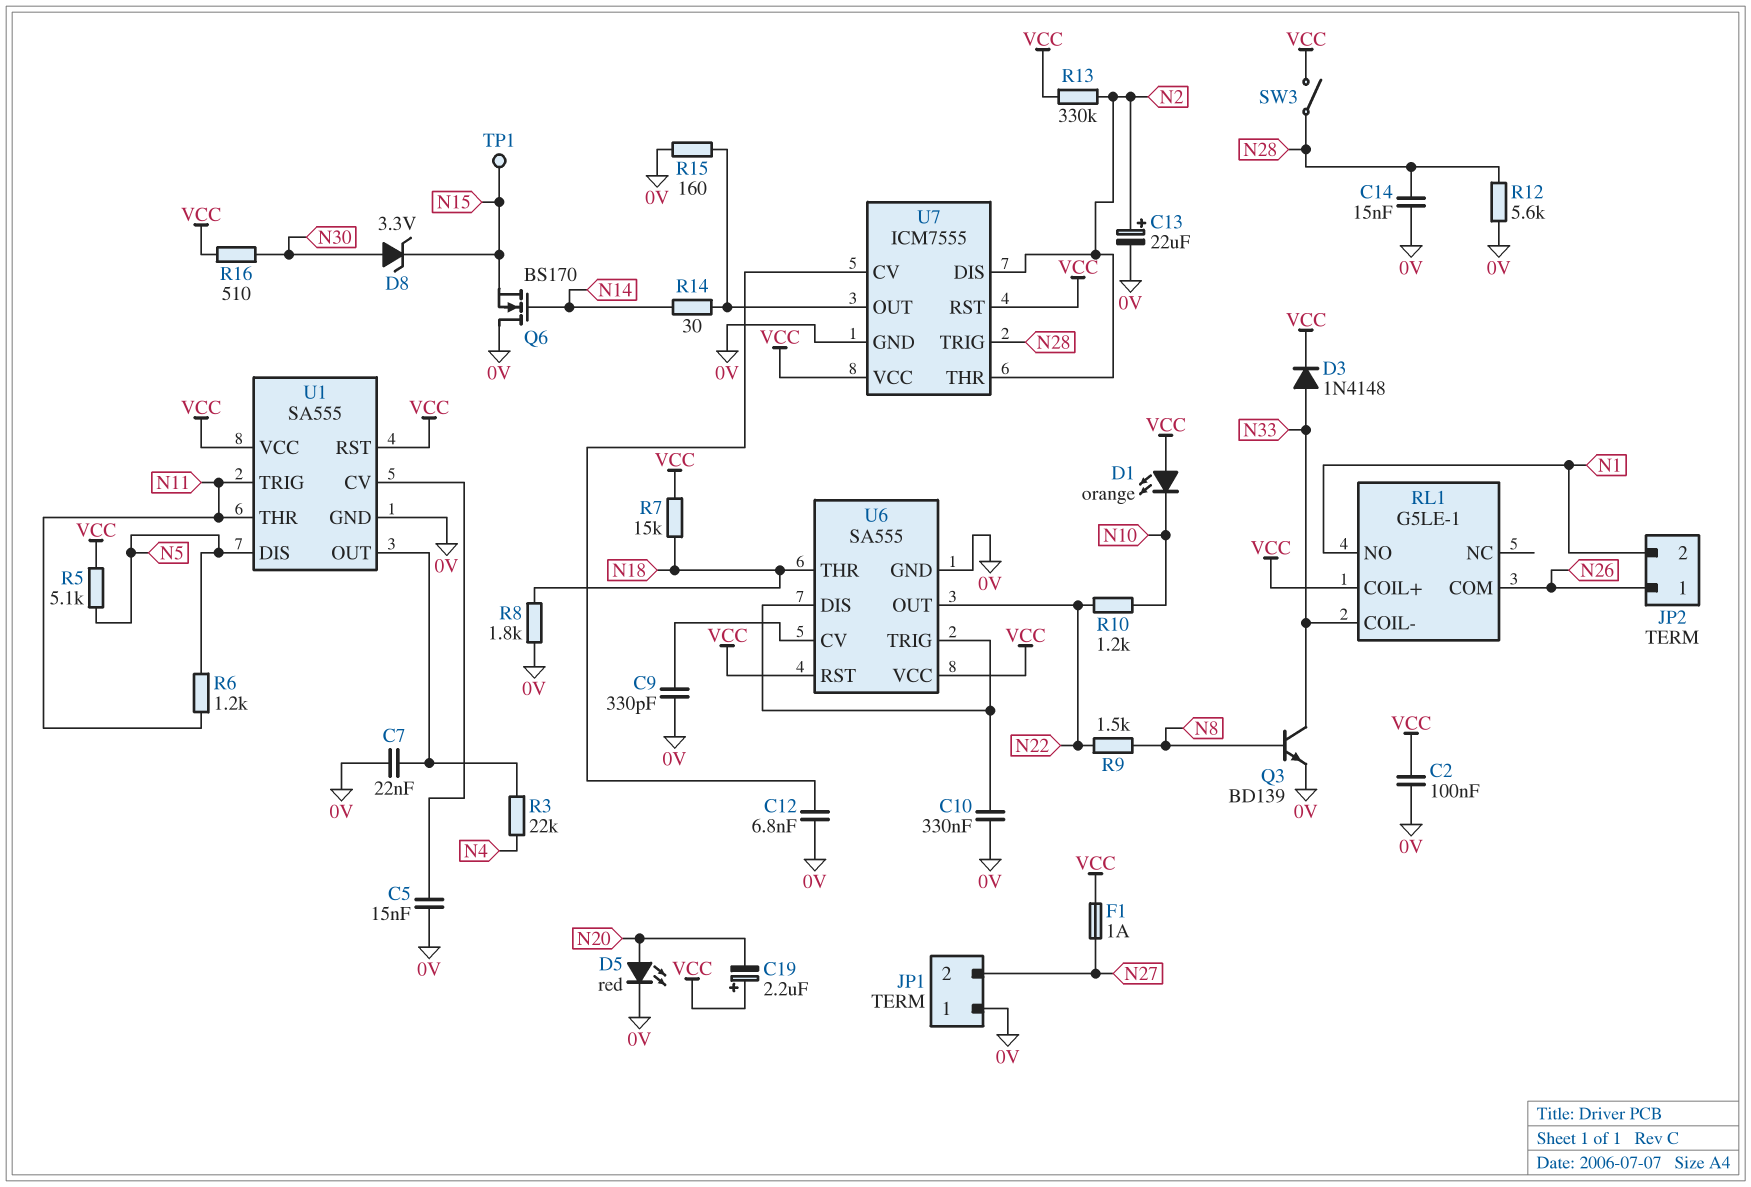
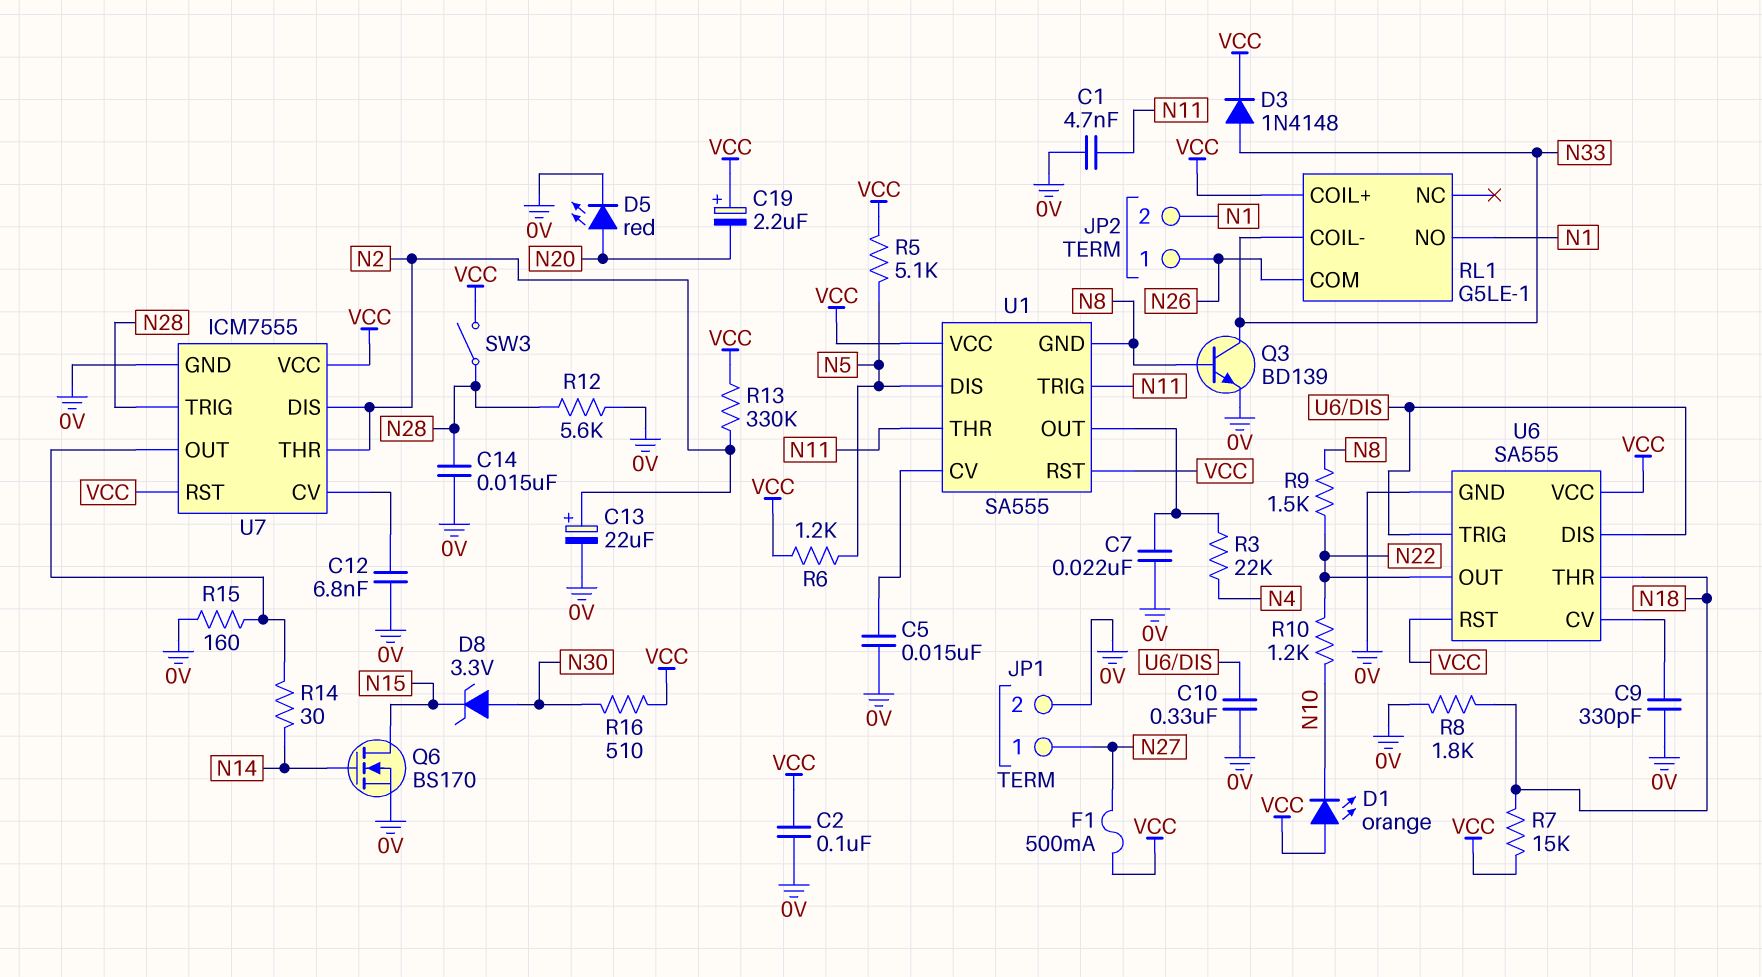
C1: none -> 4.7nF (0V, N11)
F1: 1A (N27, VCC) -> 500mA (N27, VCC)
JP1 pin 1: 0V -> N27
JP1 pin 2: N27 -> 0V
Q6: NMOS BS170 (G N14, D 0V, S N15) -> NMOS BS170 (G N14, D N15, S 0V)
R6: 1.2k (N5, N11) -> 1.2k (N5, VCC)
TP1: test point (N15) -> none
U1 pin GND: 0V -> N8

